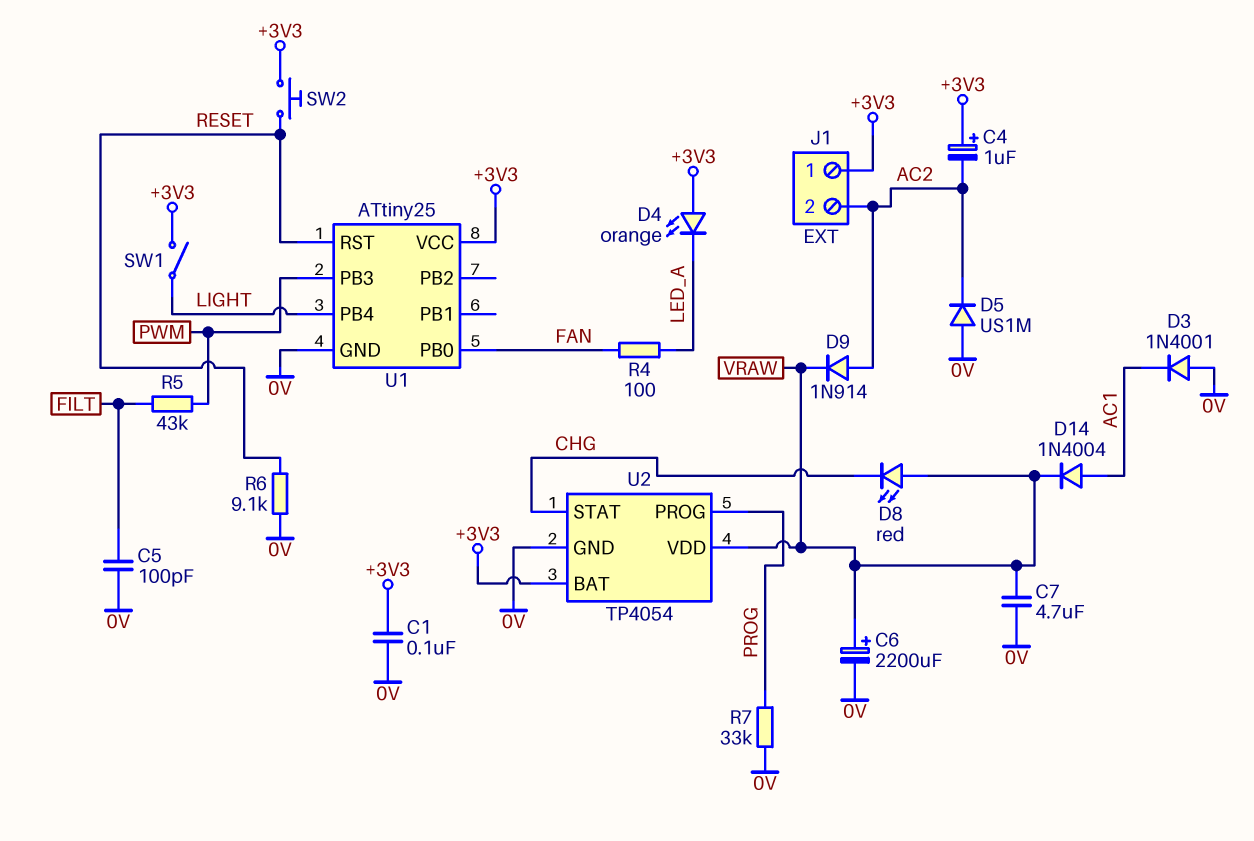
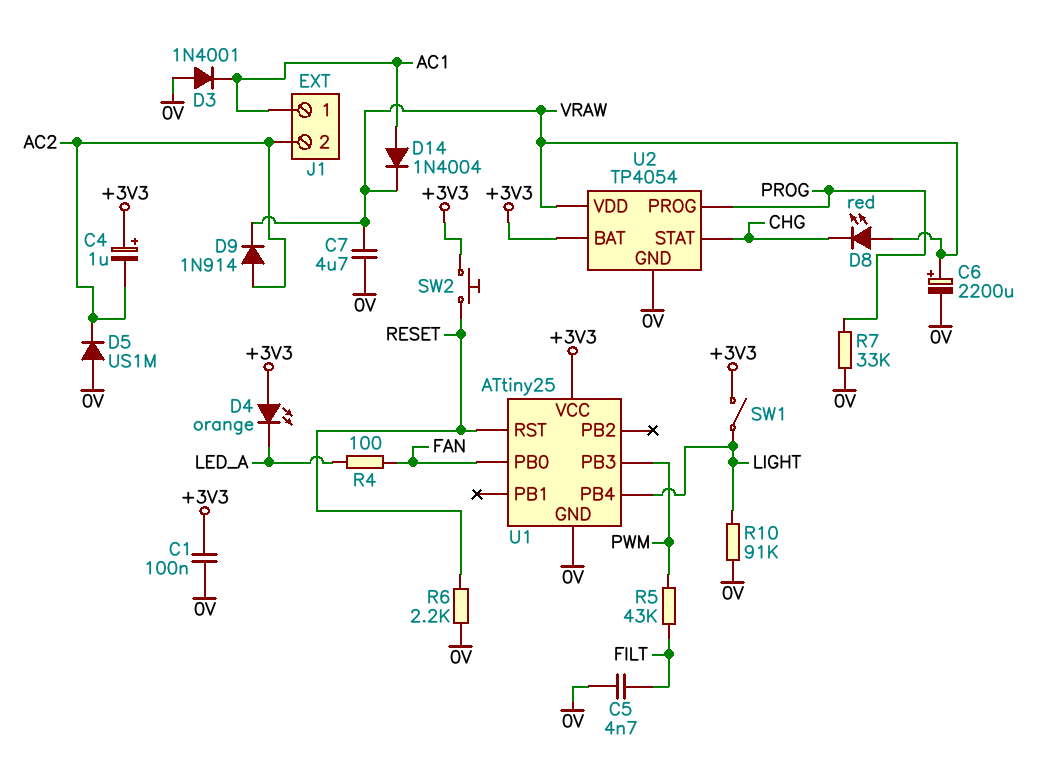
C5: 100pF (0V, FILT) -> 4.7nF (0V, FILT)
J1 pin 1: +3V3 -> AC1
R6: 9.1k (0V, RESET) -> 2.2k (0V, RESET)
R10: none -> 91k (0V, LIGHT)

